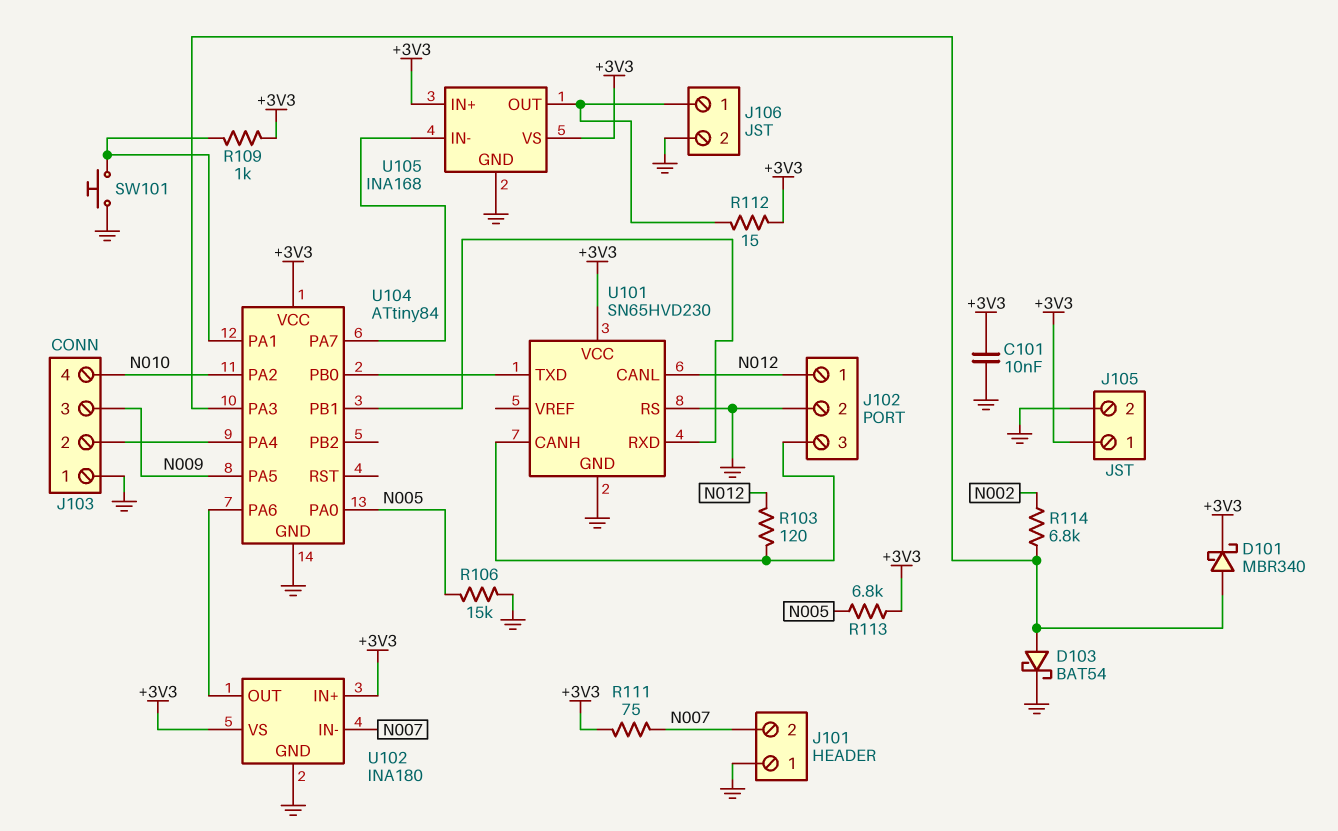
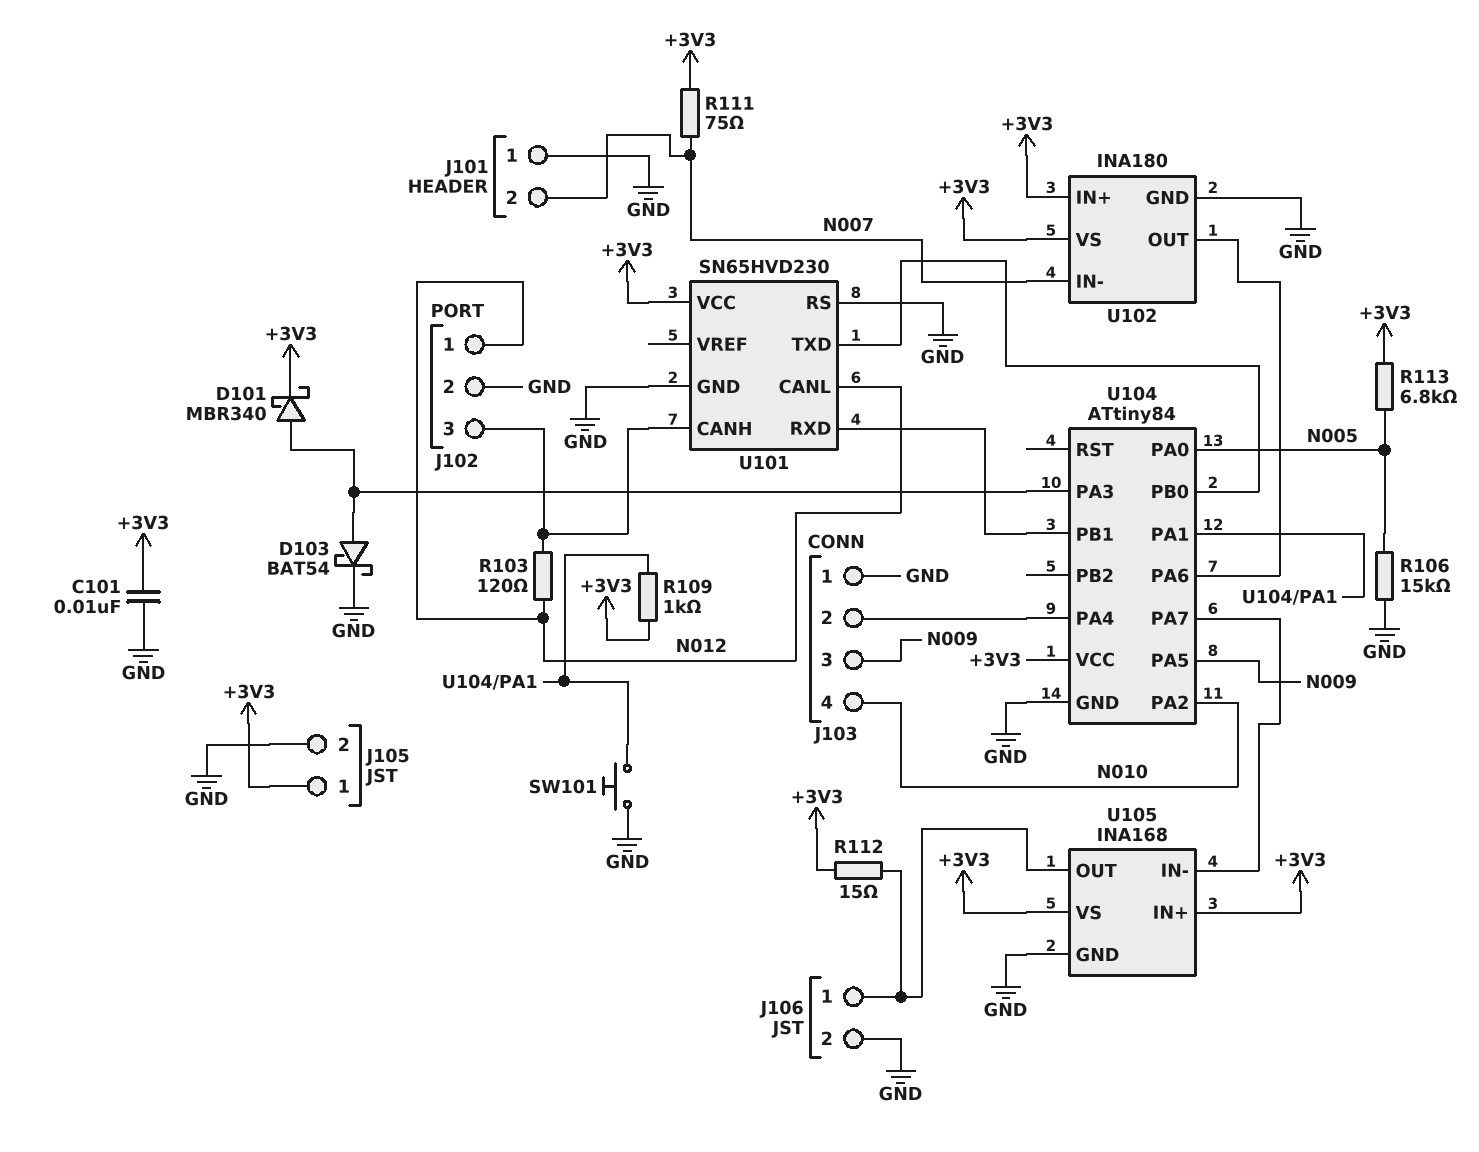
R114: 6.8k (N002, U104/PA3) -> none

